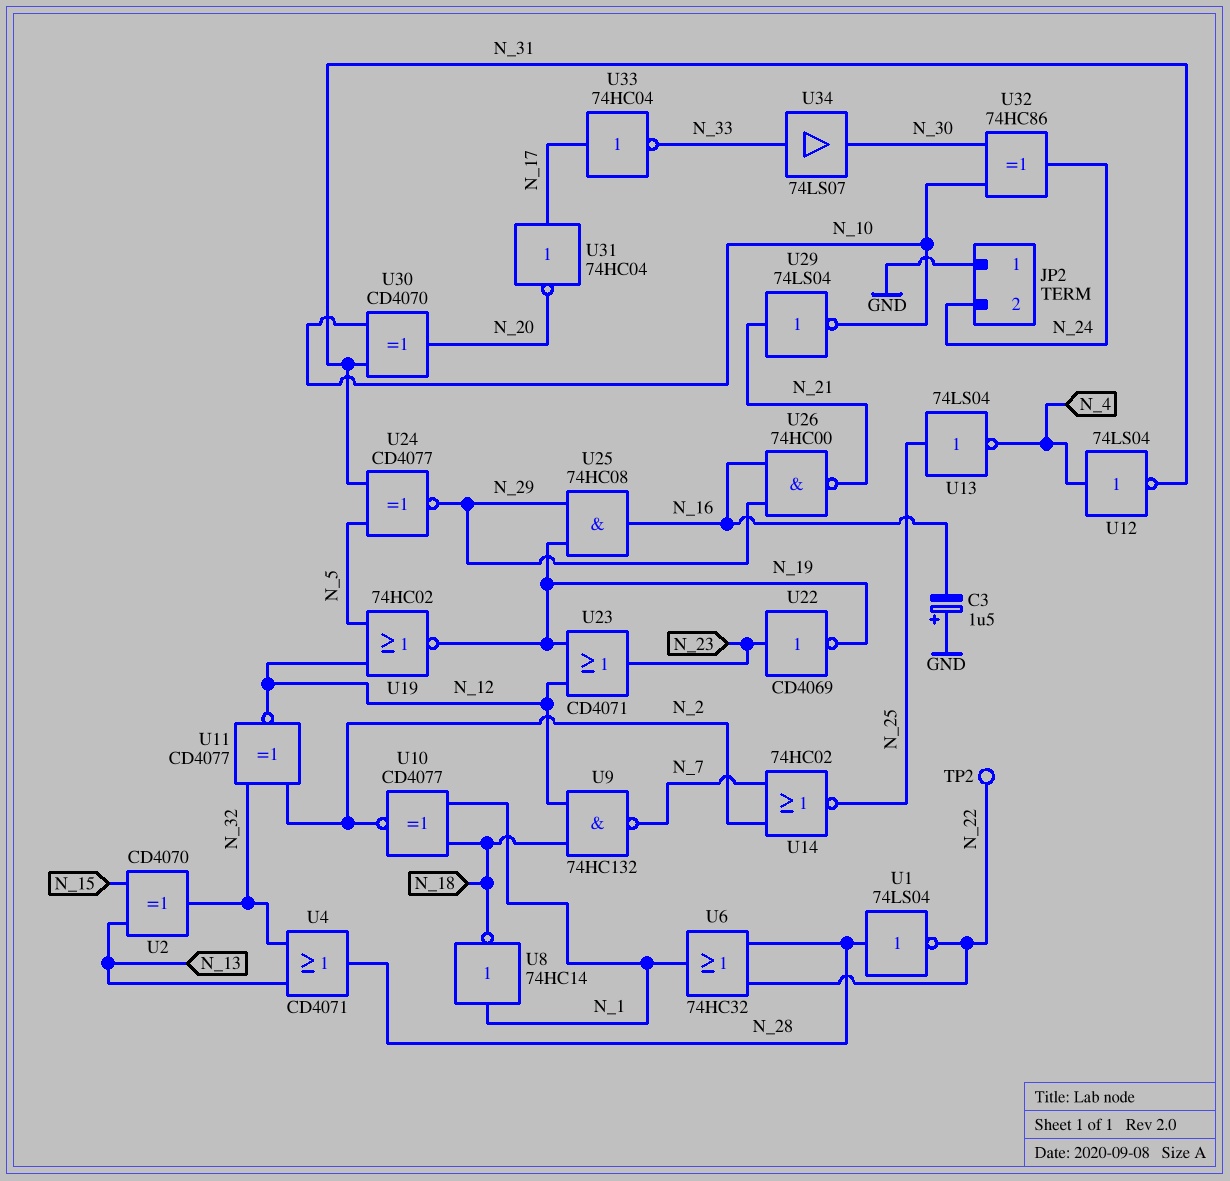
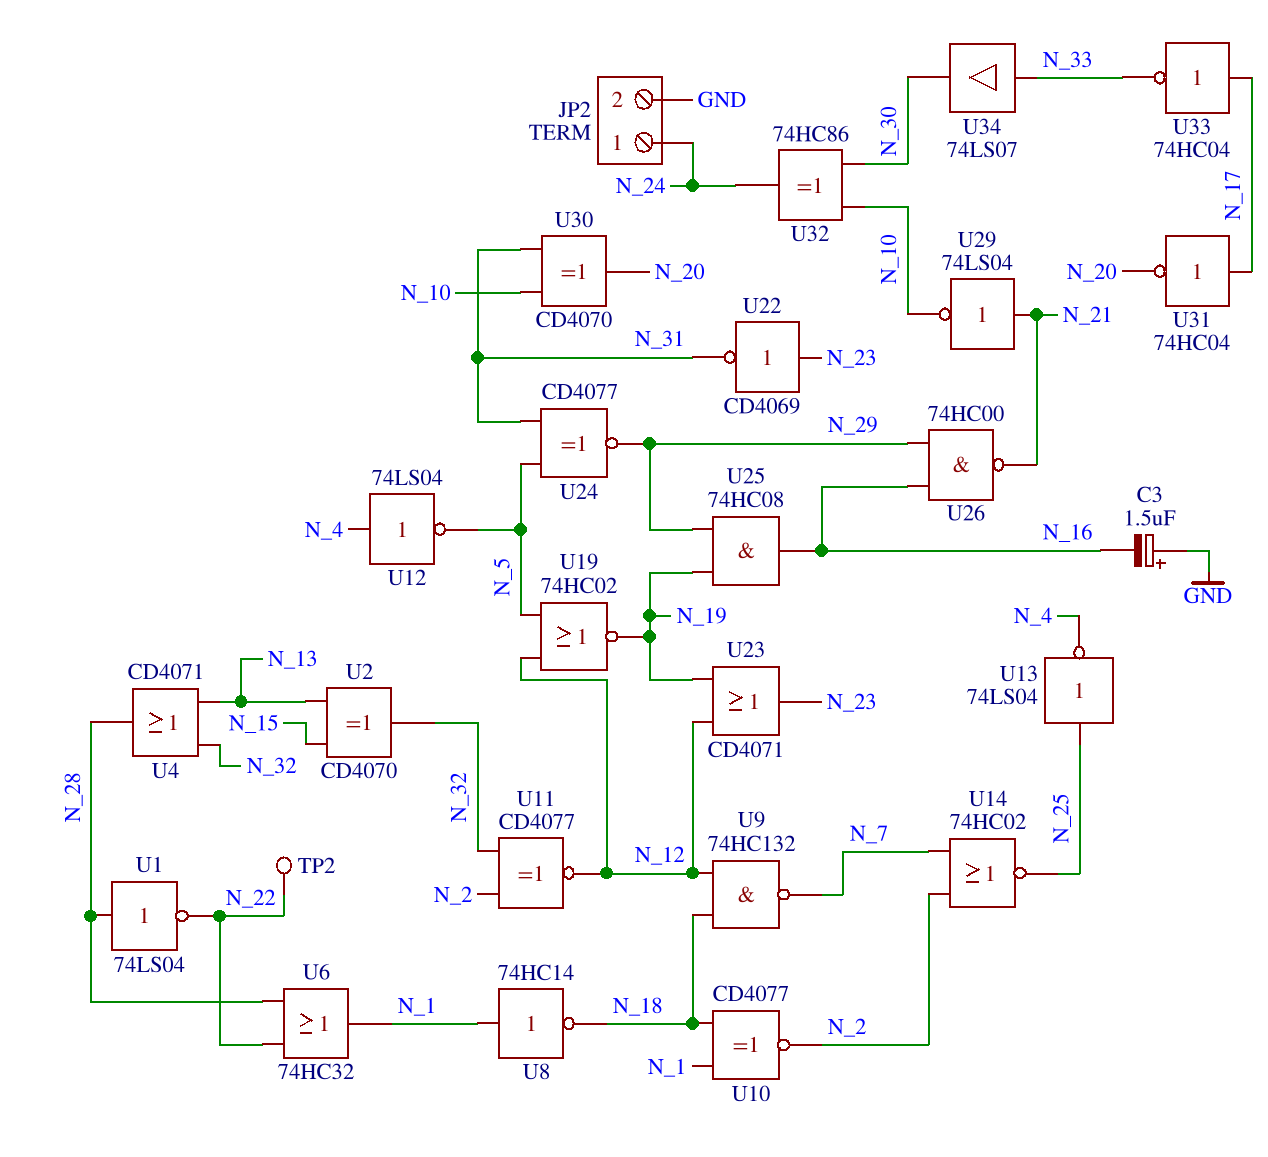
JP2 pin 1: GND -> N_24
JP2 pin 2: N_24 -> GND
U12: NOT 74LS04 (in N_4, out N_31) -> NOT 74LS04 (in N_4, out N_5)
U22: NOT CD4069 (in N_23, out N_19) -> NOT CD4069 (in N_23, out N_31)

